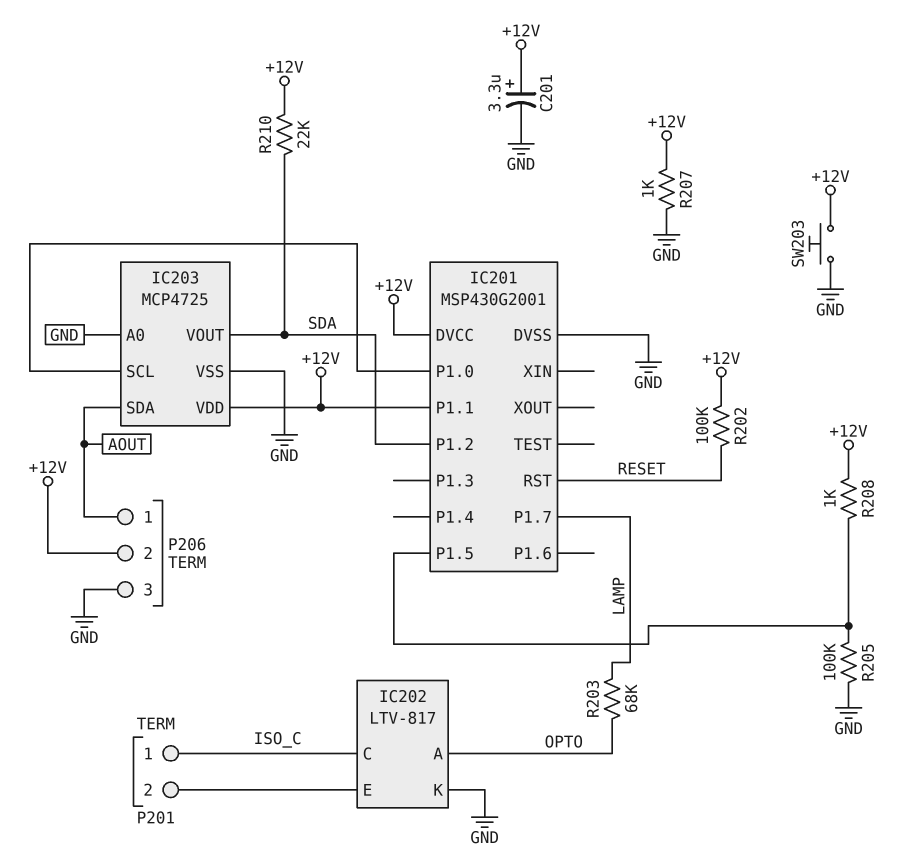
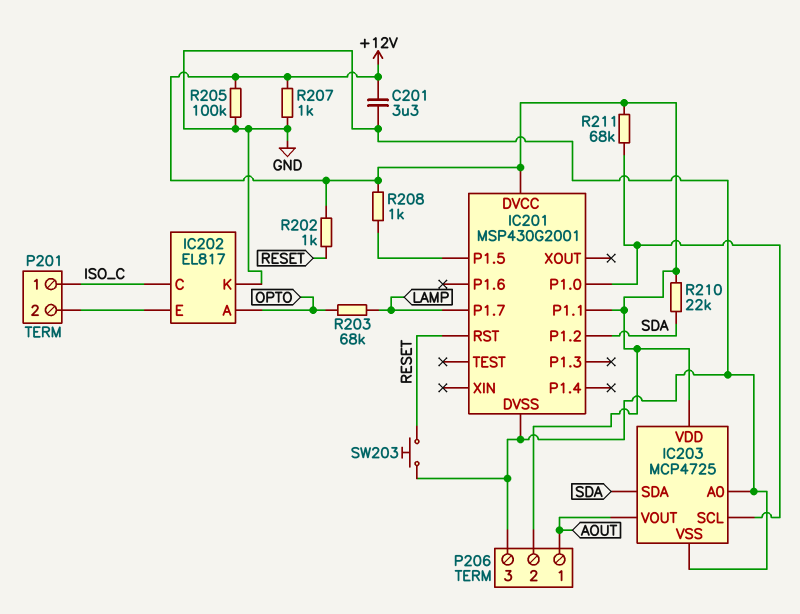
C201: 3.3uF (plus +12V, minus GND) -> 3.3uF (+12V, GND)
IC202: LTV-817 -> EL817
IC203 pin SDA: AOUT -> SDA
IC203 pin VOUT: SDA -> AOUT
R202: 100k (+12V, RESET) -> 1k (+12V, RESET)
R205: 100k (GND, IC201/P1.5) -> 100k (+12V, GND)
R211: none -> 68k (+12V, IC201/P1.0)
SW203: button (+12V, GND) -> button (GND, RESET)

